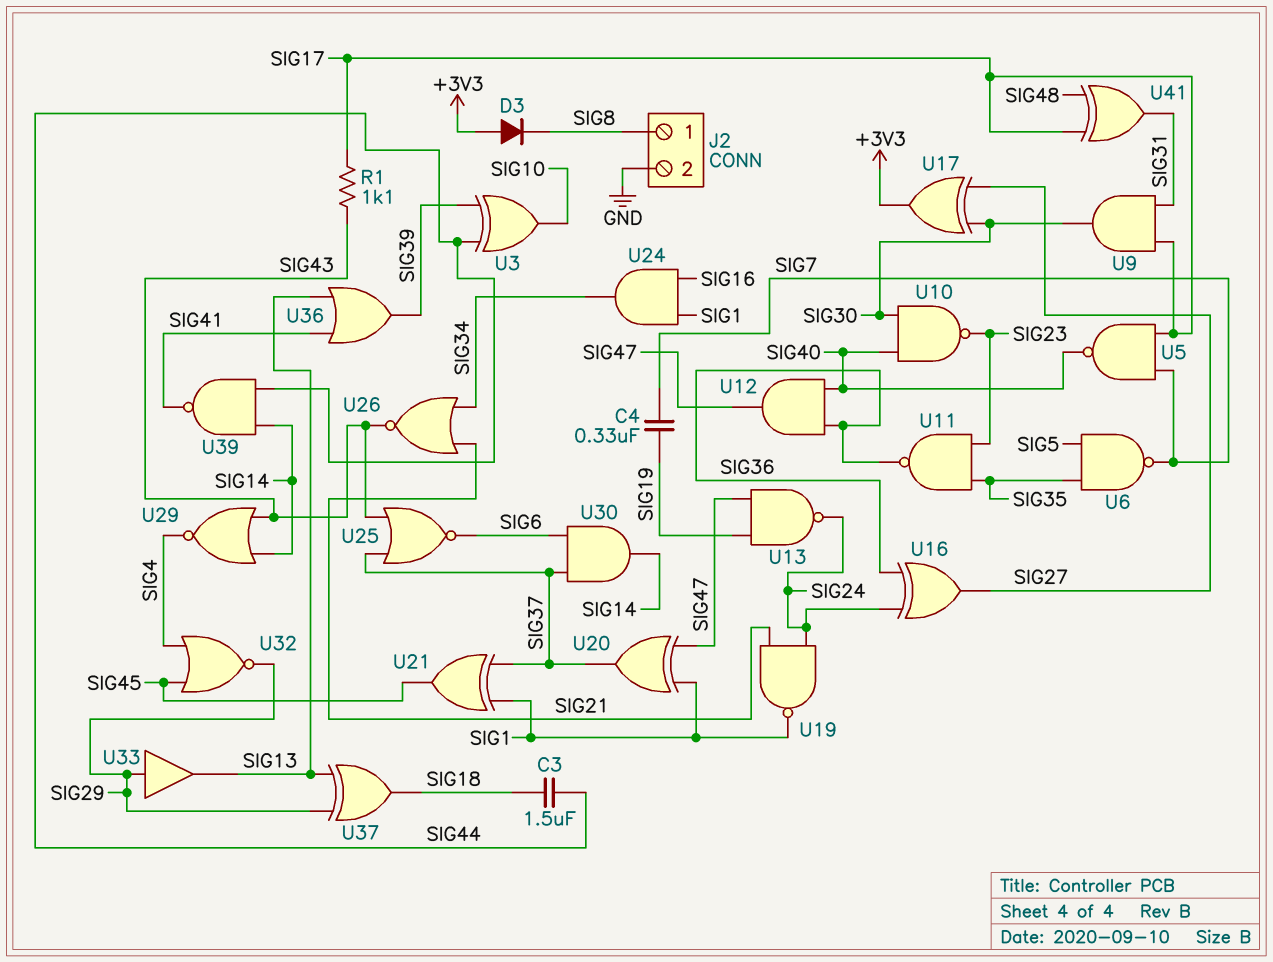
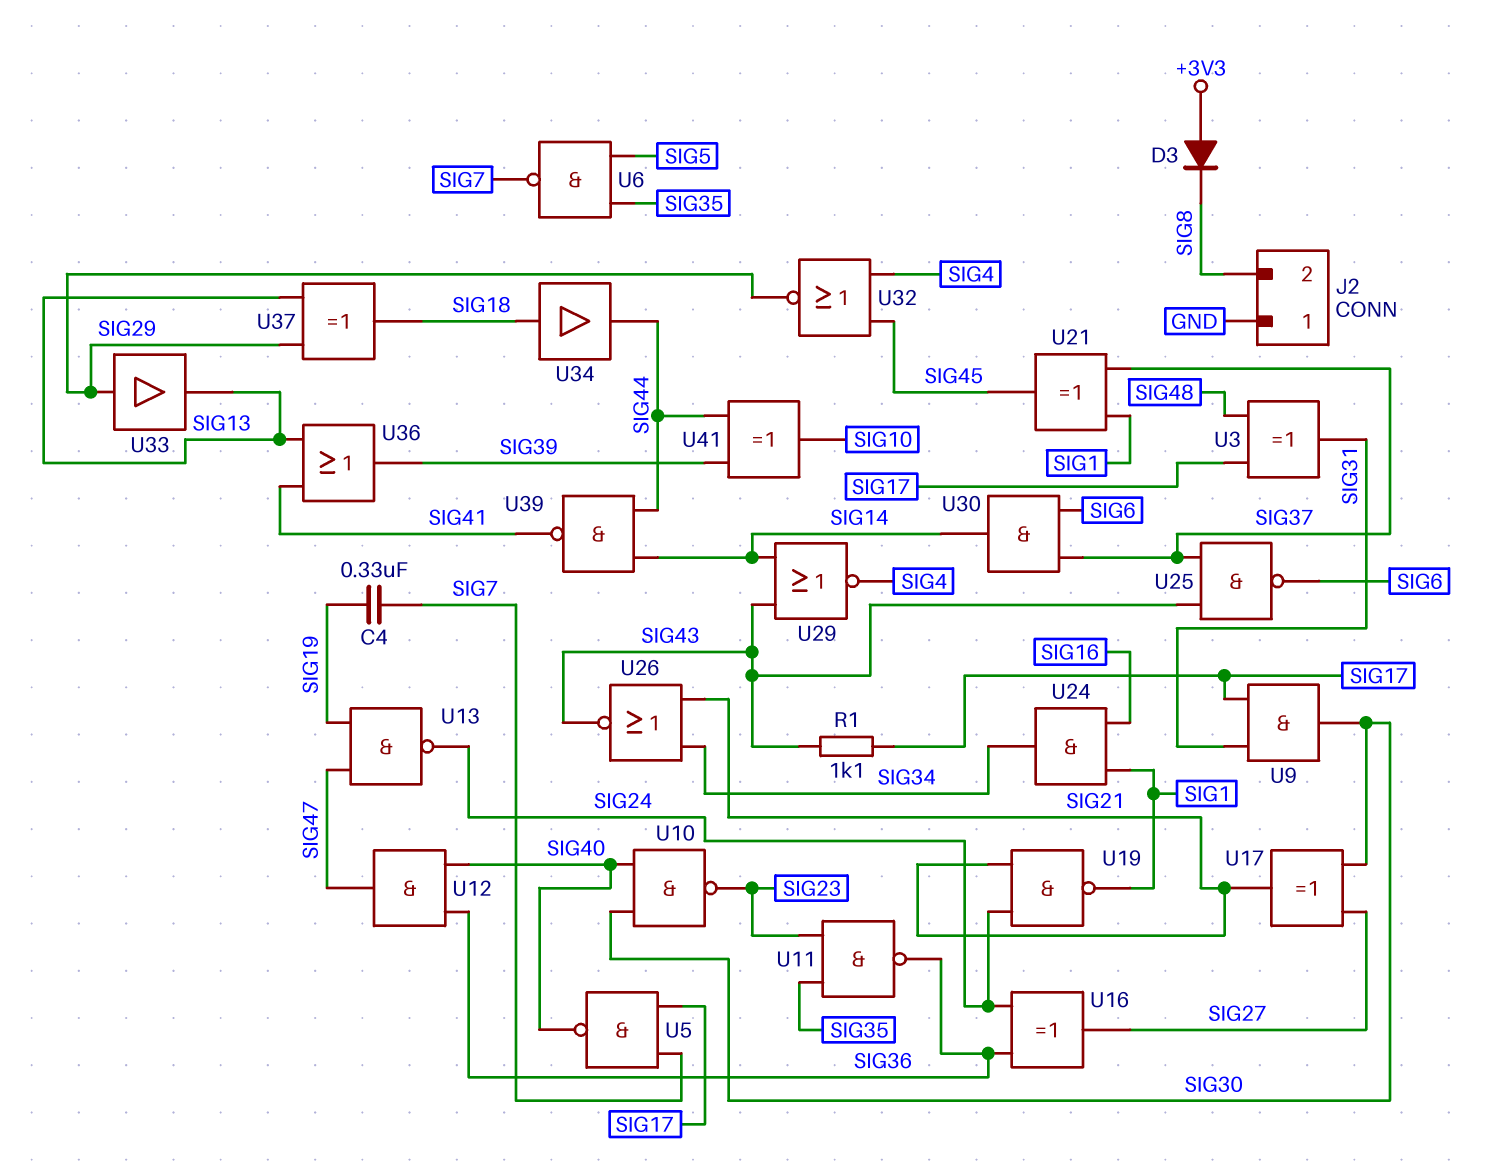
C3: 1.5uF (SIG18, SIG44) -> none
J2 pin 1: SIG8 -> GND
J2 pin 2: GND -> SIG8
U3: XOR (in SIG39, in SIG44, out SIG10) -> XOR (in SIG17, in SIG48, out SIG31)
U17: XOR (in SIG27, in SIG30, out +3V3) -> XOR (in SIG27, in SIG30, out SIG21)
U20: XOR (in SIG1, in SIG47, out SIG37) -> none
U25: NOR (in SIG37, in SIG43, out SIG6) -> NAND (in SIG37, in SIG43, out SIG6)
U34: none -> buffer (in SIG18, out SIG44)
U41: XOR (in SIG17, in SIG48, out SIG31) -> XOR (in SIG39, in SIG44, out SIG10)

